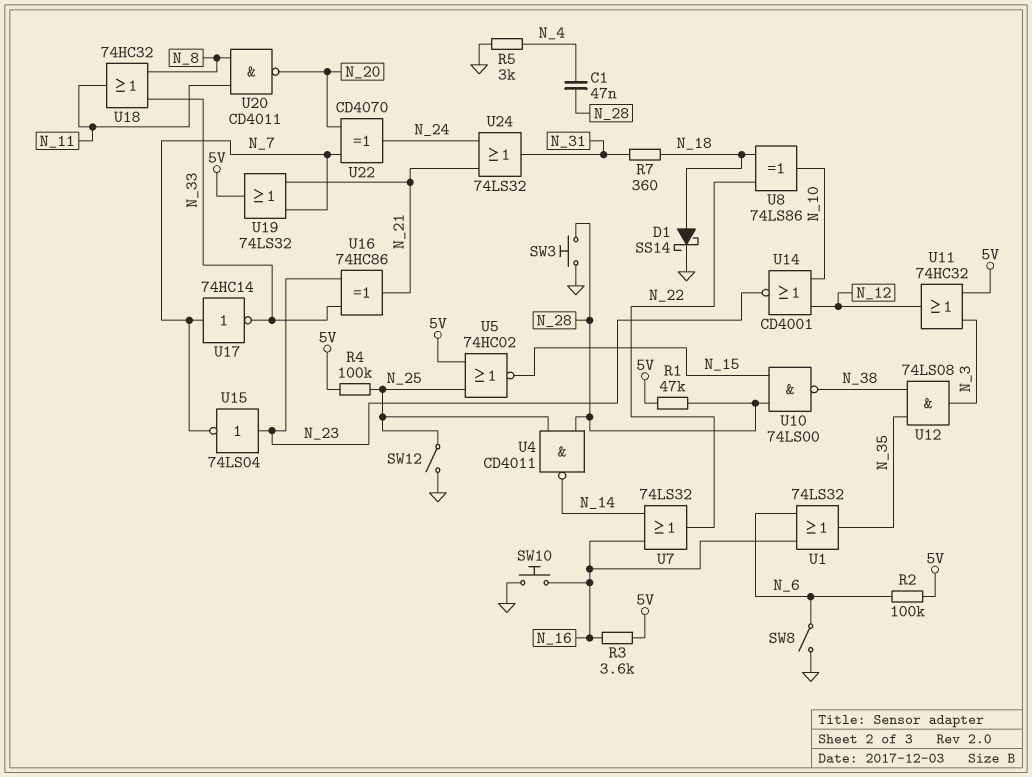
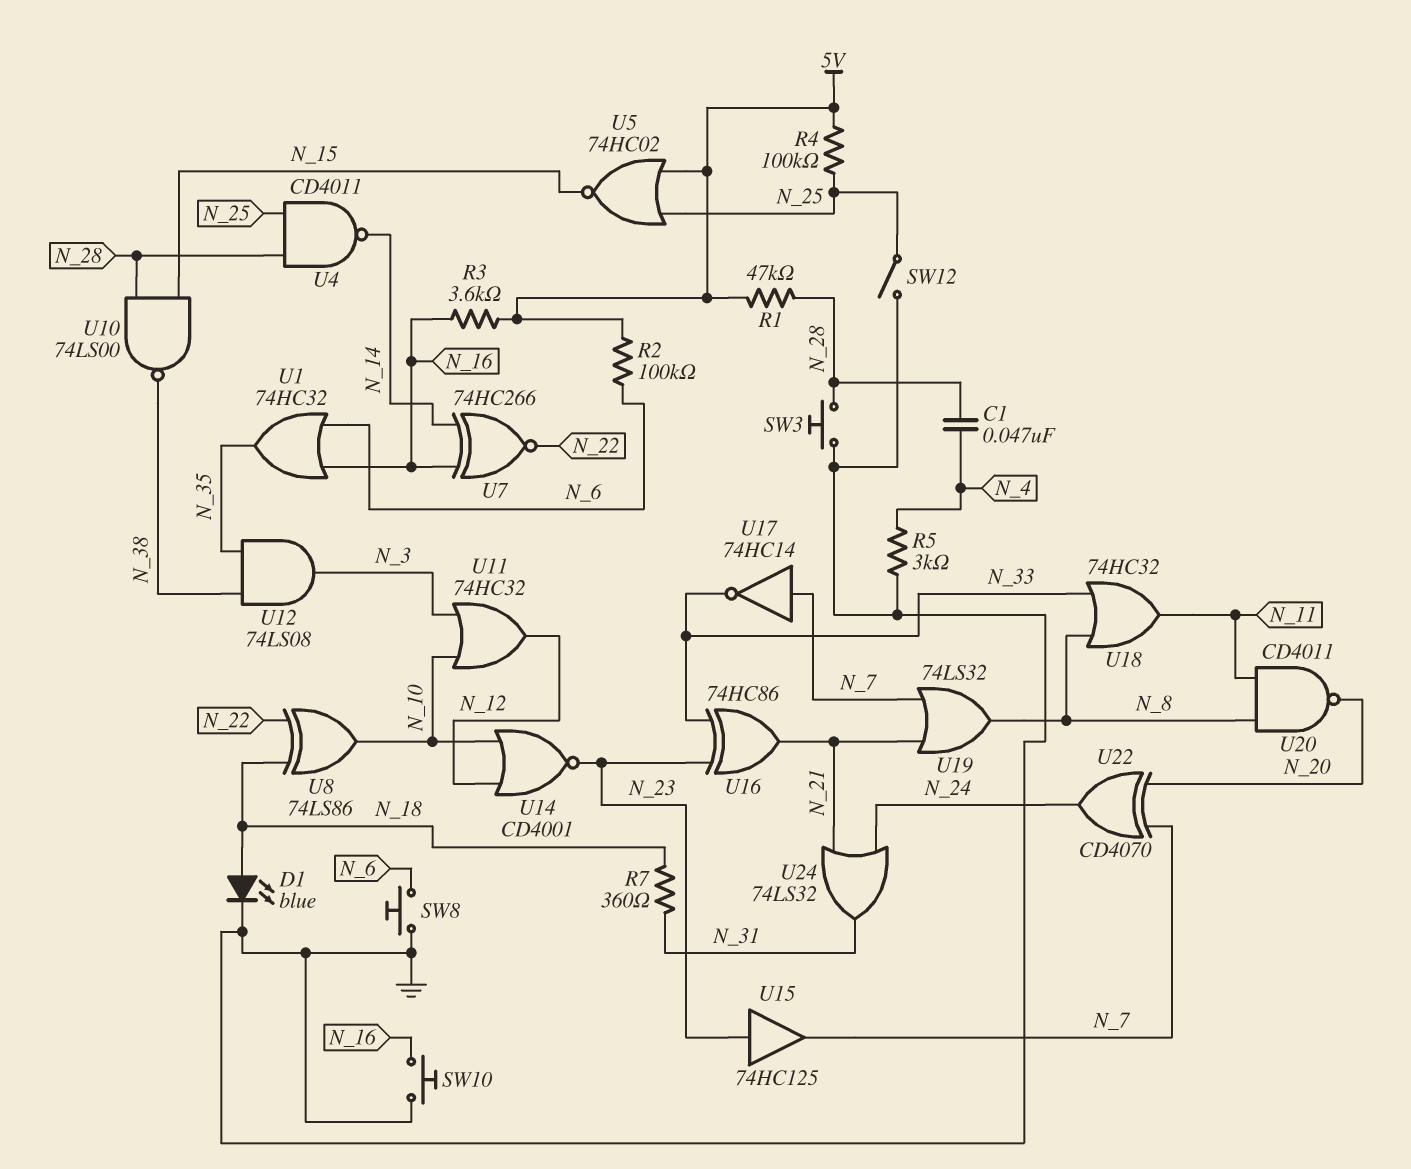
D1: schottky SS14 (A N_18, K GND) -> LED blue (A N_18, K GND)
SW8: switch (GND, N_6) -> button (GND, N_6)
U1: OR 74LS32 (in N_6, in N_16, out N_35) -> OR 74HC32 (in N_6, in N_16, out N_35)
U7: OR 74LS32 (in N_14, in N_16, out N_22) -> XNOR 74HC266 (in N_14, in N_16, out N_22)
U11: OR 74HC32 (in 5V, in N_3, out N_12) -> OR 74HC32 (in N_3, in N_10, out N_12)
U15: NOT 74LS04 (in N_23, out N_7) -> buffer 74HC125 (in N_23, out N_7)
U19: OR 74LS32 (in N_7, in N_21, out 5V) -> OR 74LS32 (in N_7, in N_21, out N_8)

